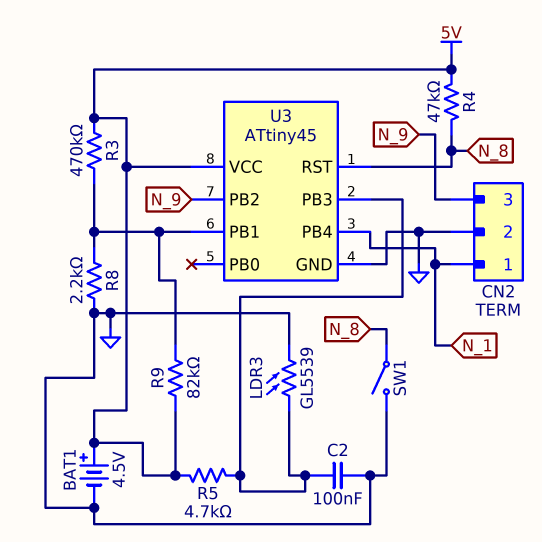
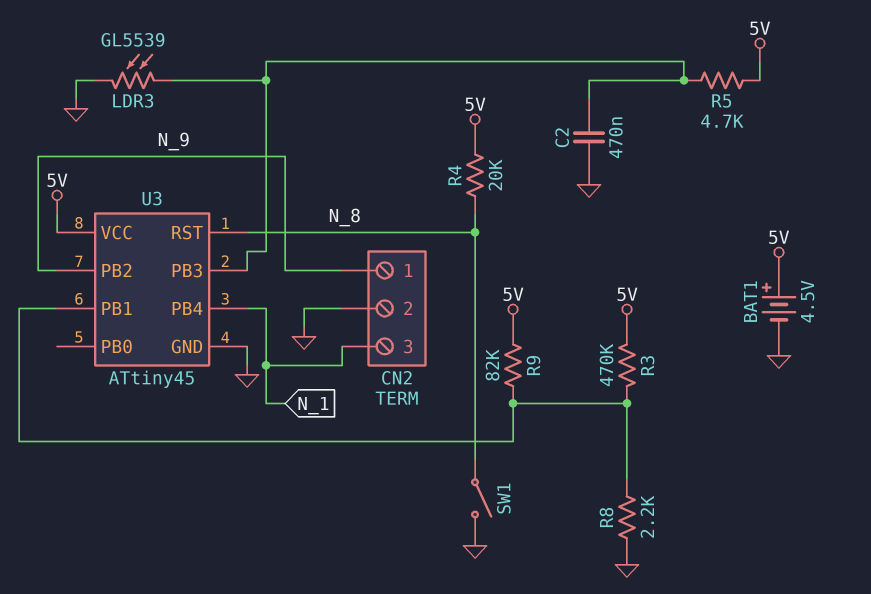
C2: 100nF (GND, U3/PB3) -> 470nF (GND, U3/PB3)
CN2 pin 1: N_1 -> N_9
CN2 pin 3: N_9 -> N_1
R4: 47k (5V, N_8) -> 20k (5V, N_8)

